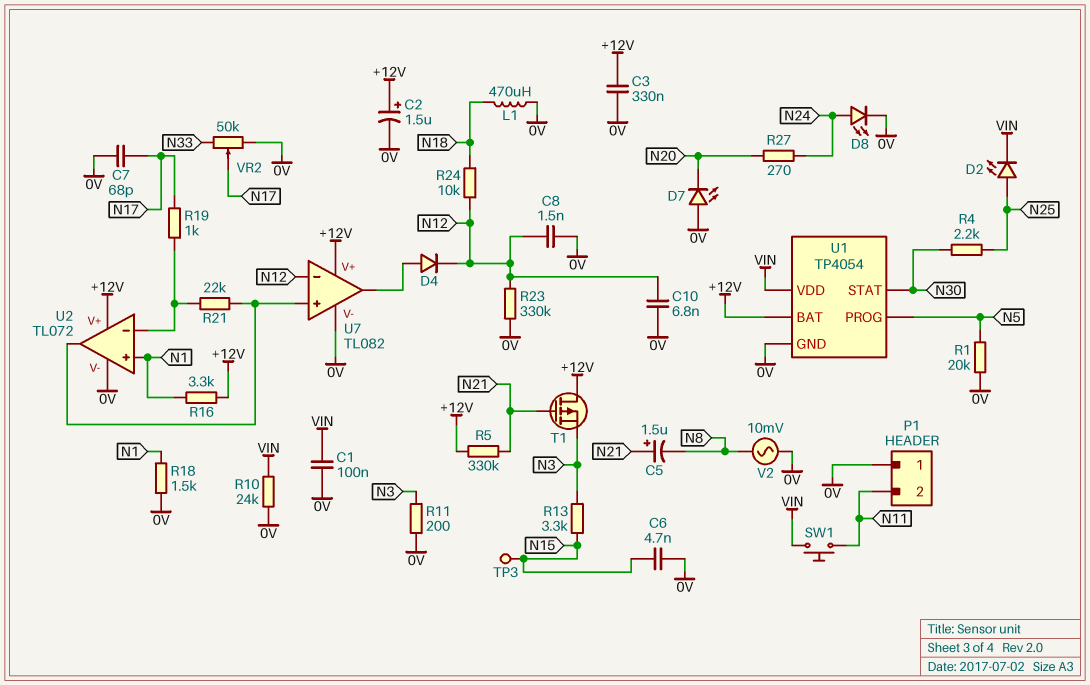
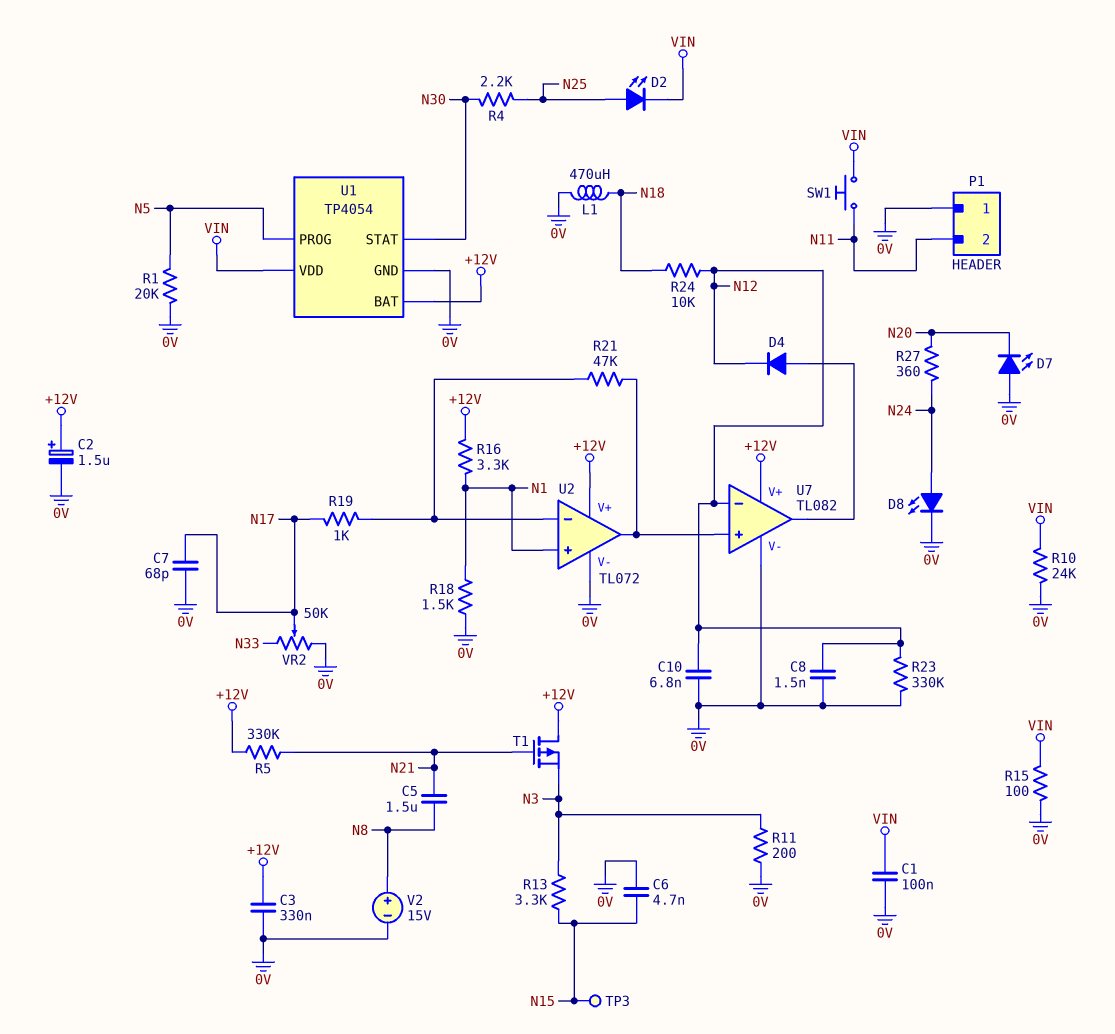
C5: 1.5uF (plus N21, minus N8) -> 1.5uF (N8, N21)
R15: none -> 100 (0V, VIN)
R21: 22k (U2/in-, U2/out) -> 47k (U2/in-, U2/out)
R27: 270 (N20, N24) -> 360 (N20, N24)
V2: AC 10mV (0V, N8) -> 15V (plus N8, minus 0V)

